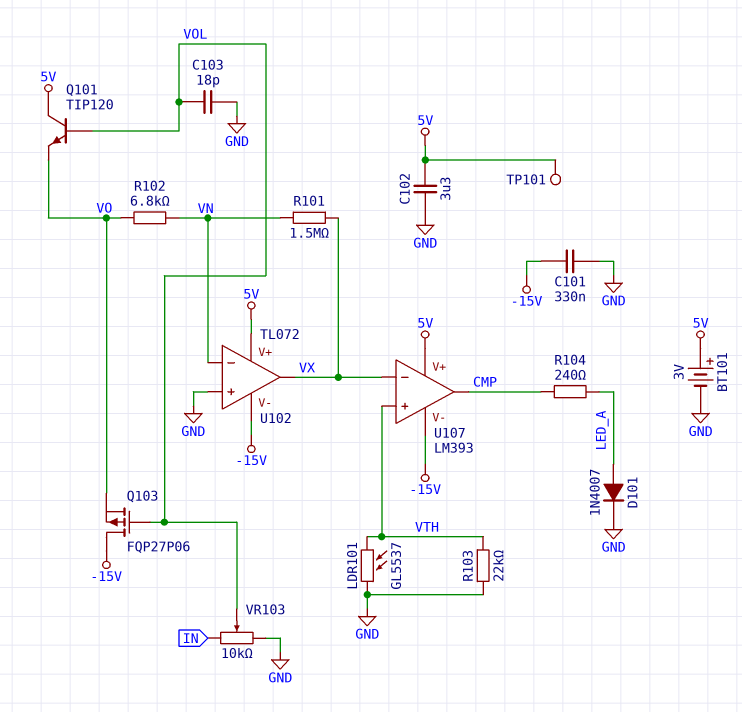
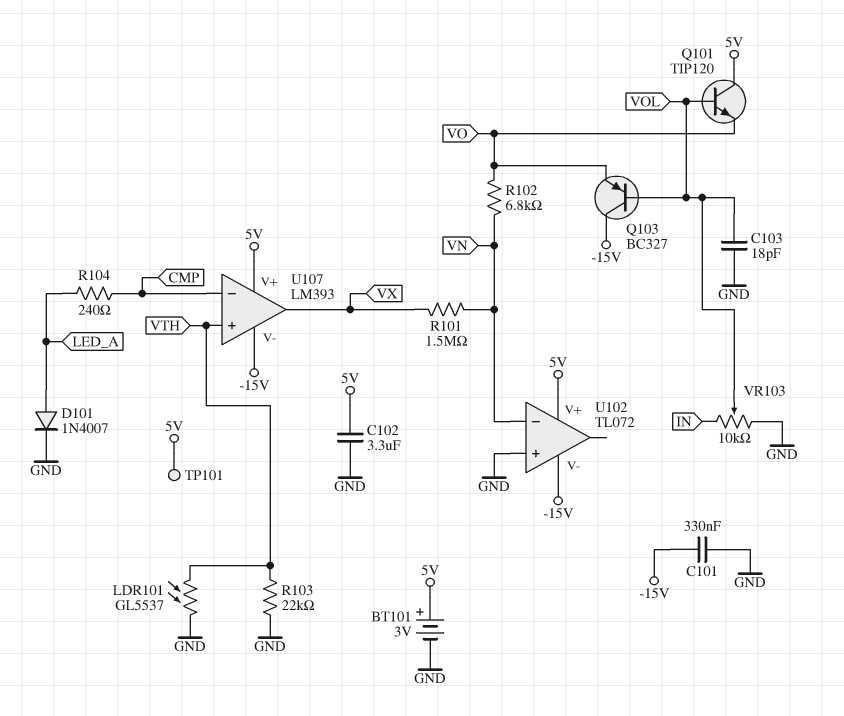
Q103: PMOS FQP27P06 (G VOL, D -15V, S VO) -> PNP BC327 (B VOL, C -15V, E VO)
U102 pin out: VX -> none
U107 pin in-: VX -> CMP
U107 pin out: CMP -> VX

